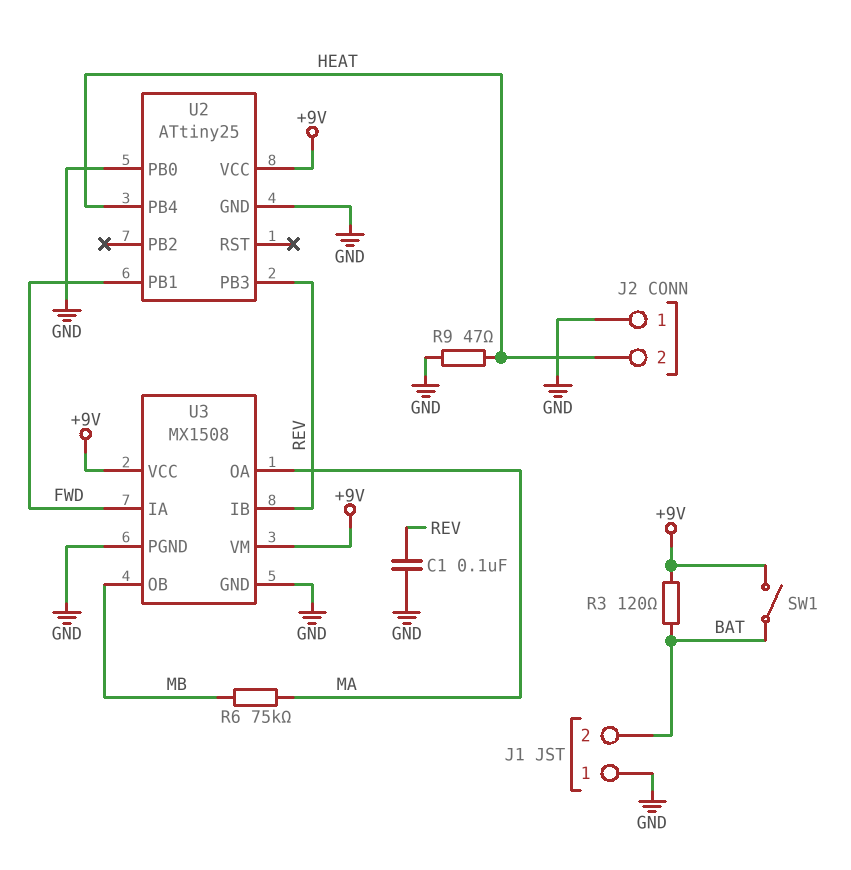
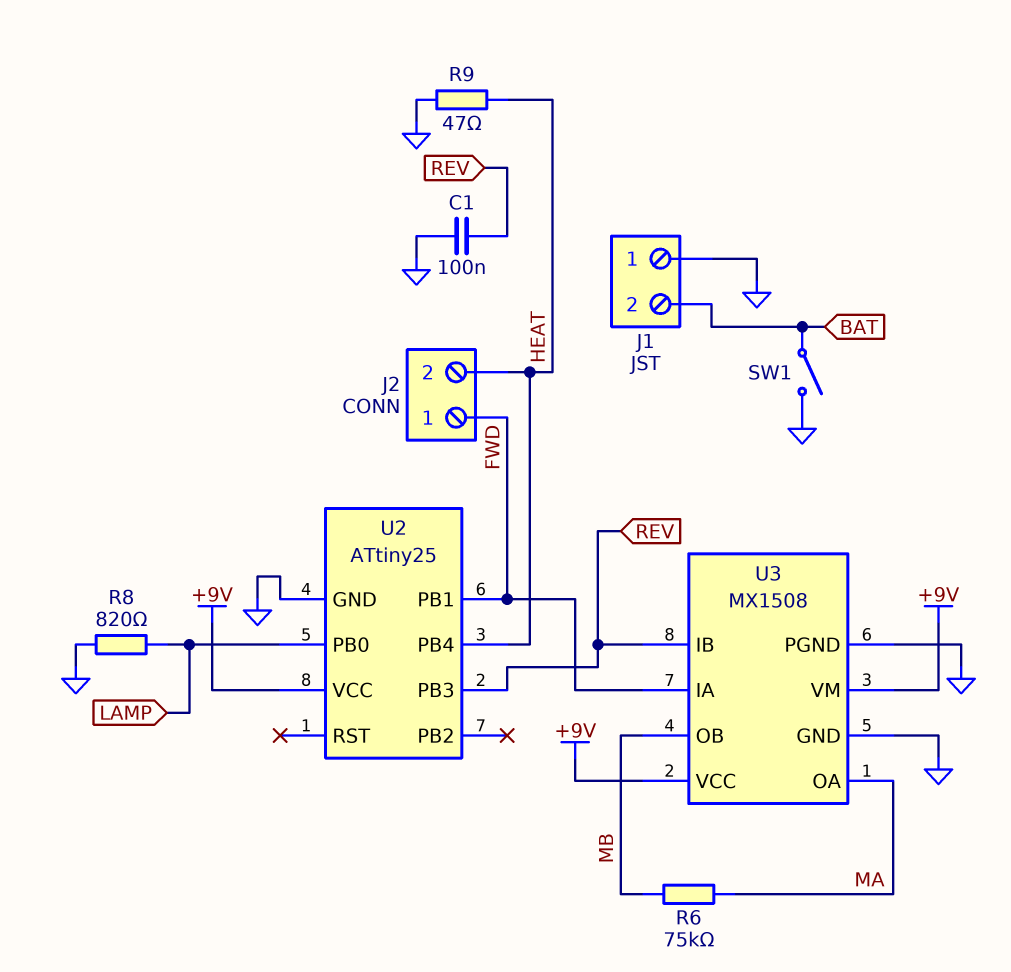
J2 pin 1: GND -> FWD
R3: 120 (+9V, BAT) -> none
R8: none -> 820 (GND, LAMP)
SW1: switch (+9V, BAT) -> switch (BAT, GND)
U2 pin PB0: GND -> LAMP

